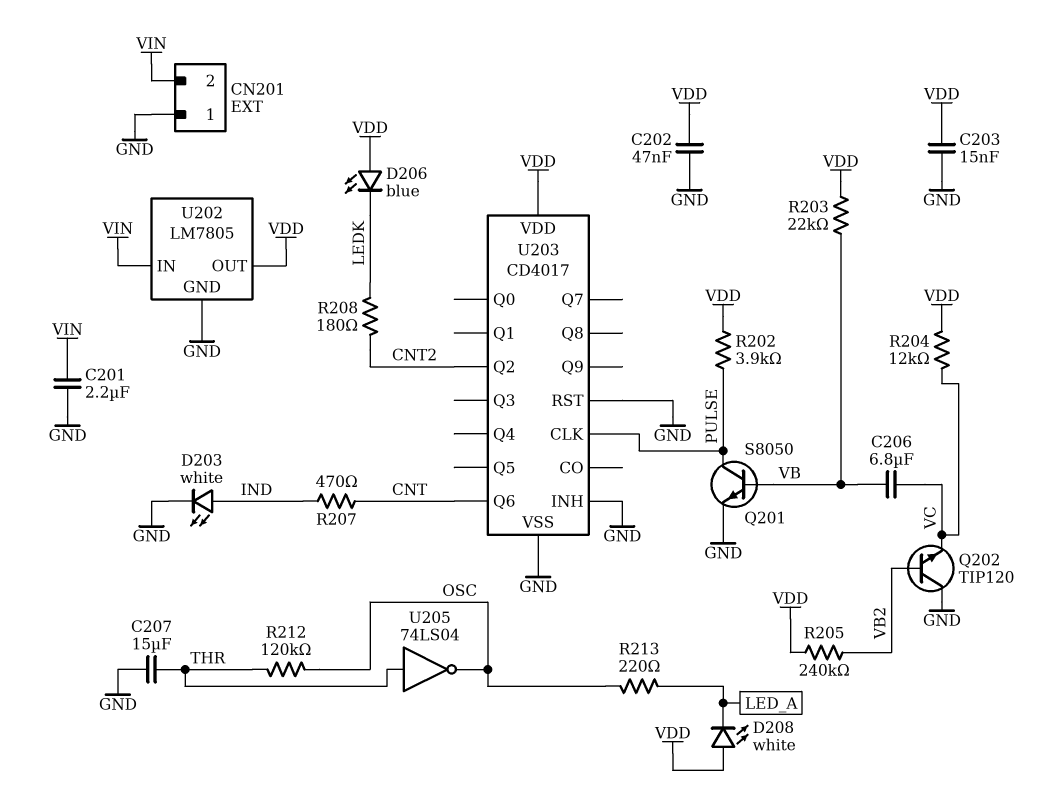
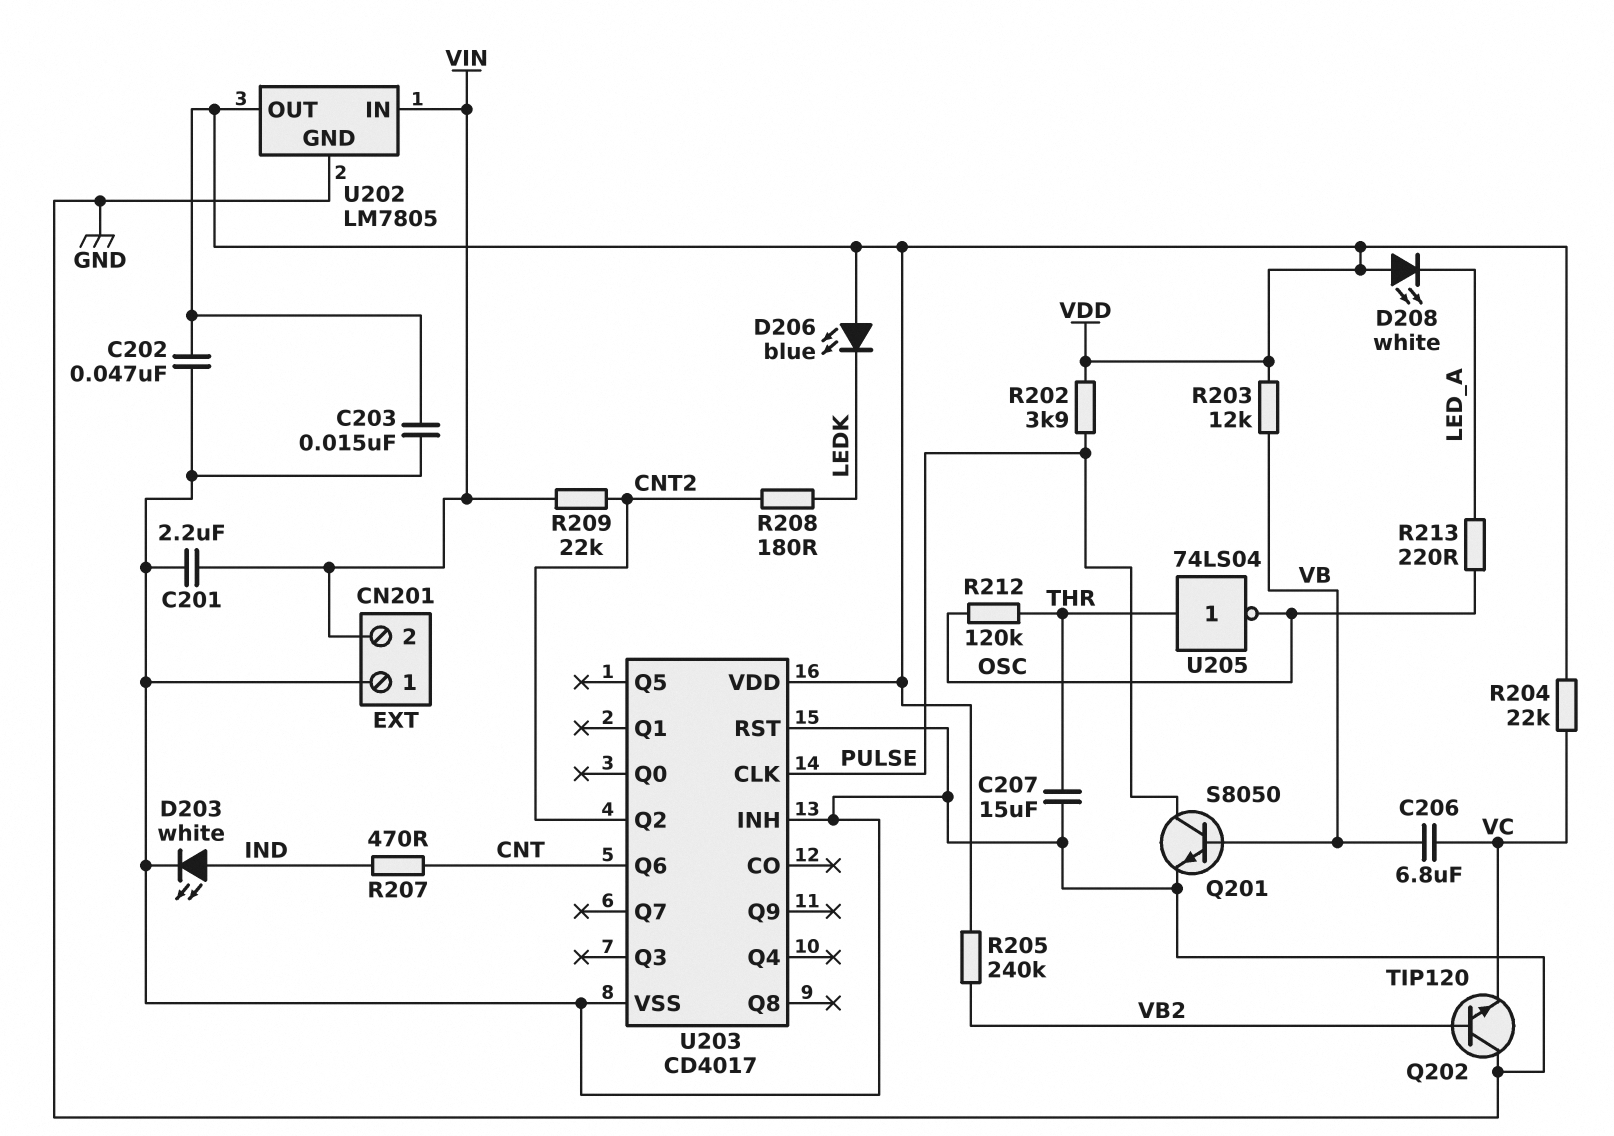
R203: 22k (VB, VDD) -> 12k (VB, VDD)
R204: 12k (VC, VDD) -> 22k (VC, VDD)
R209: none -> 22k (CNT2, VIN)

